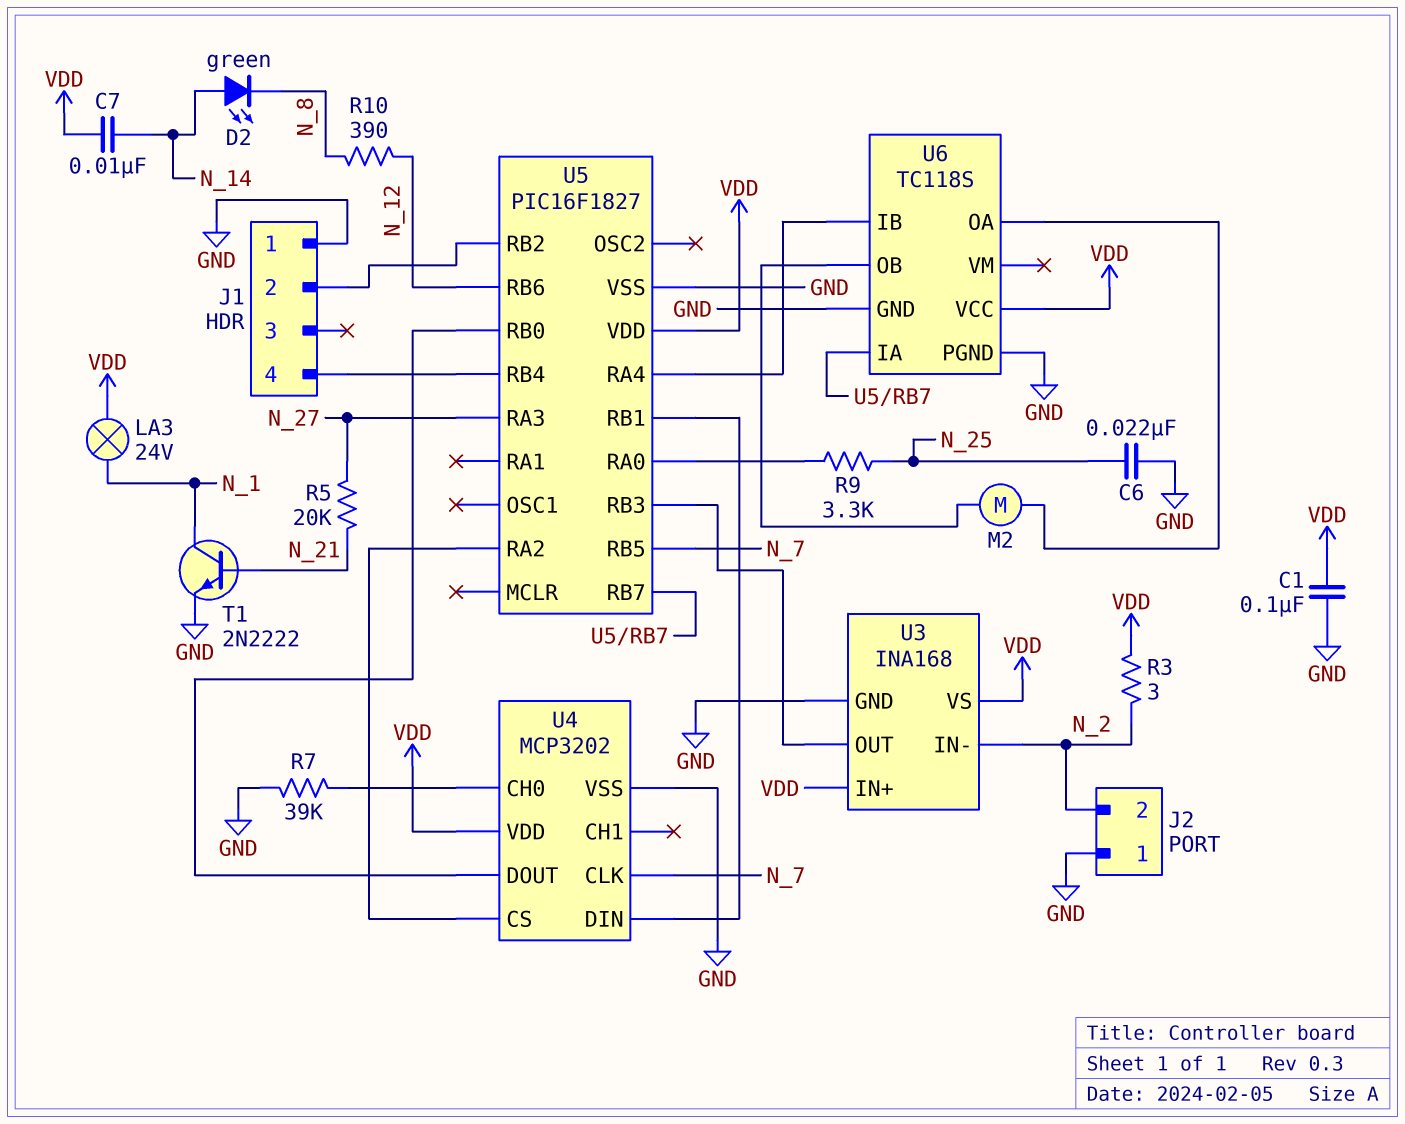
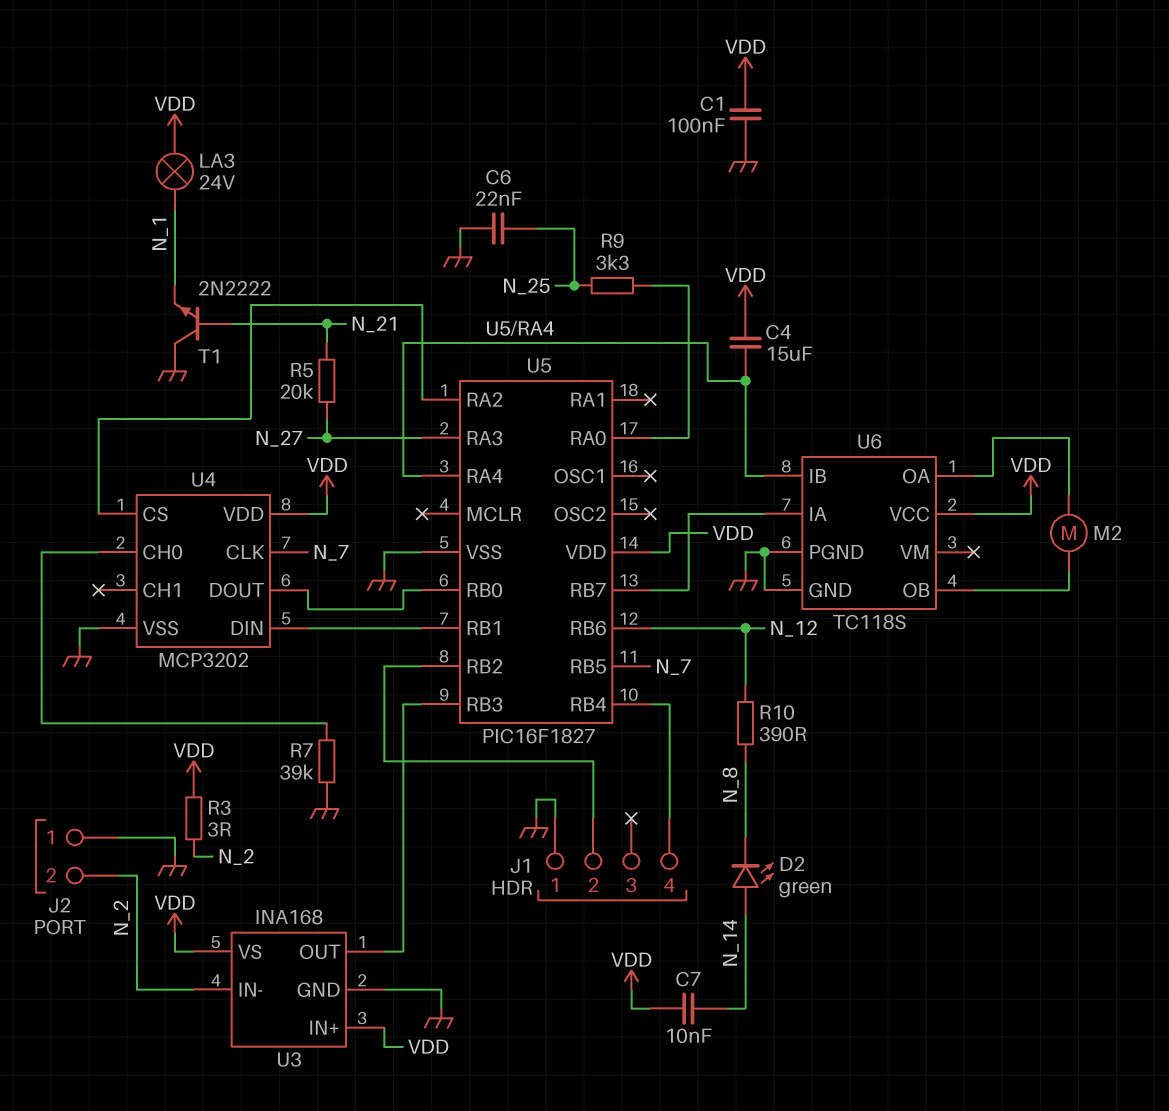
C4: none -> 15uF (U5/RA4, VDD)
T1: NPN 2N2222 (B N_21, C N_1, E GND) -> NPN 2N2222 (B N_21, C GND, E N_1)

